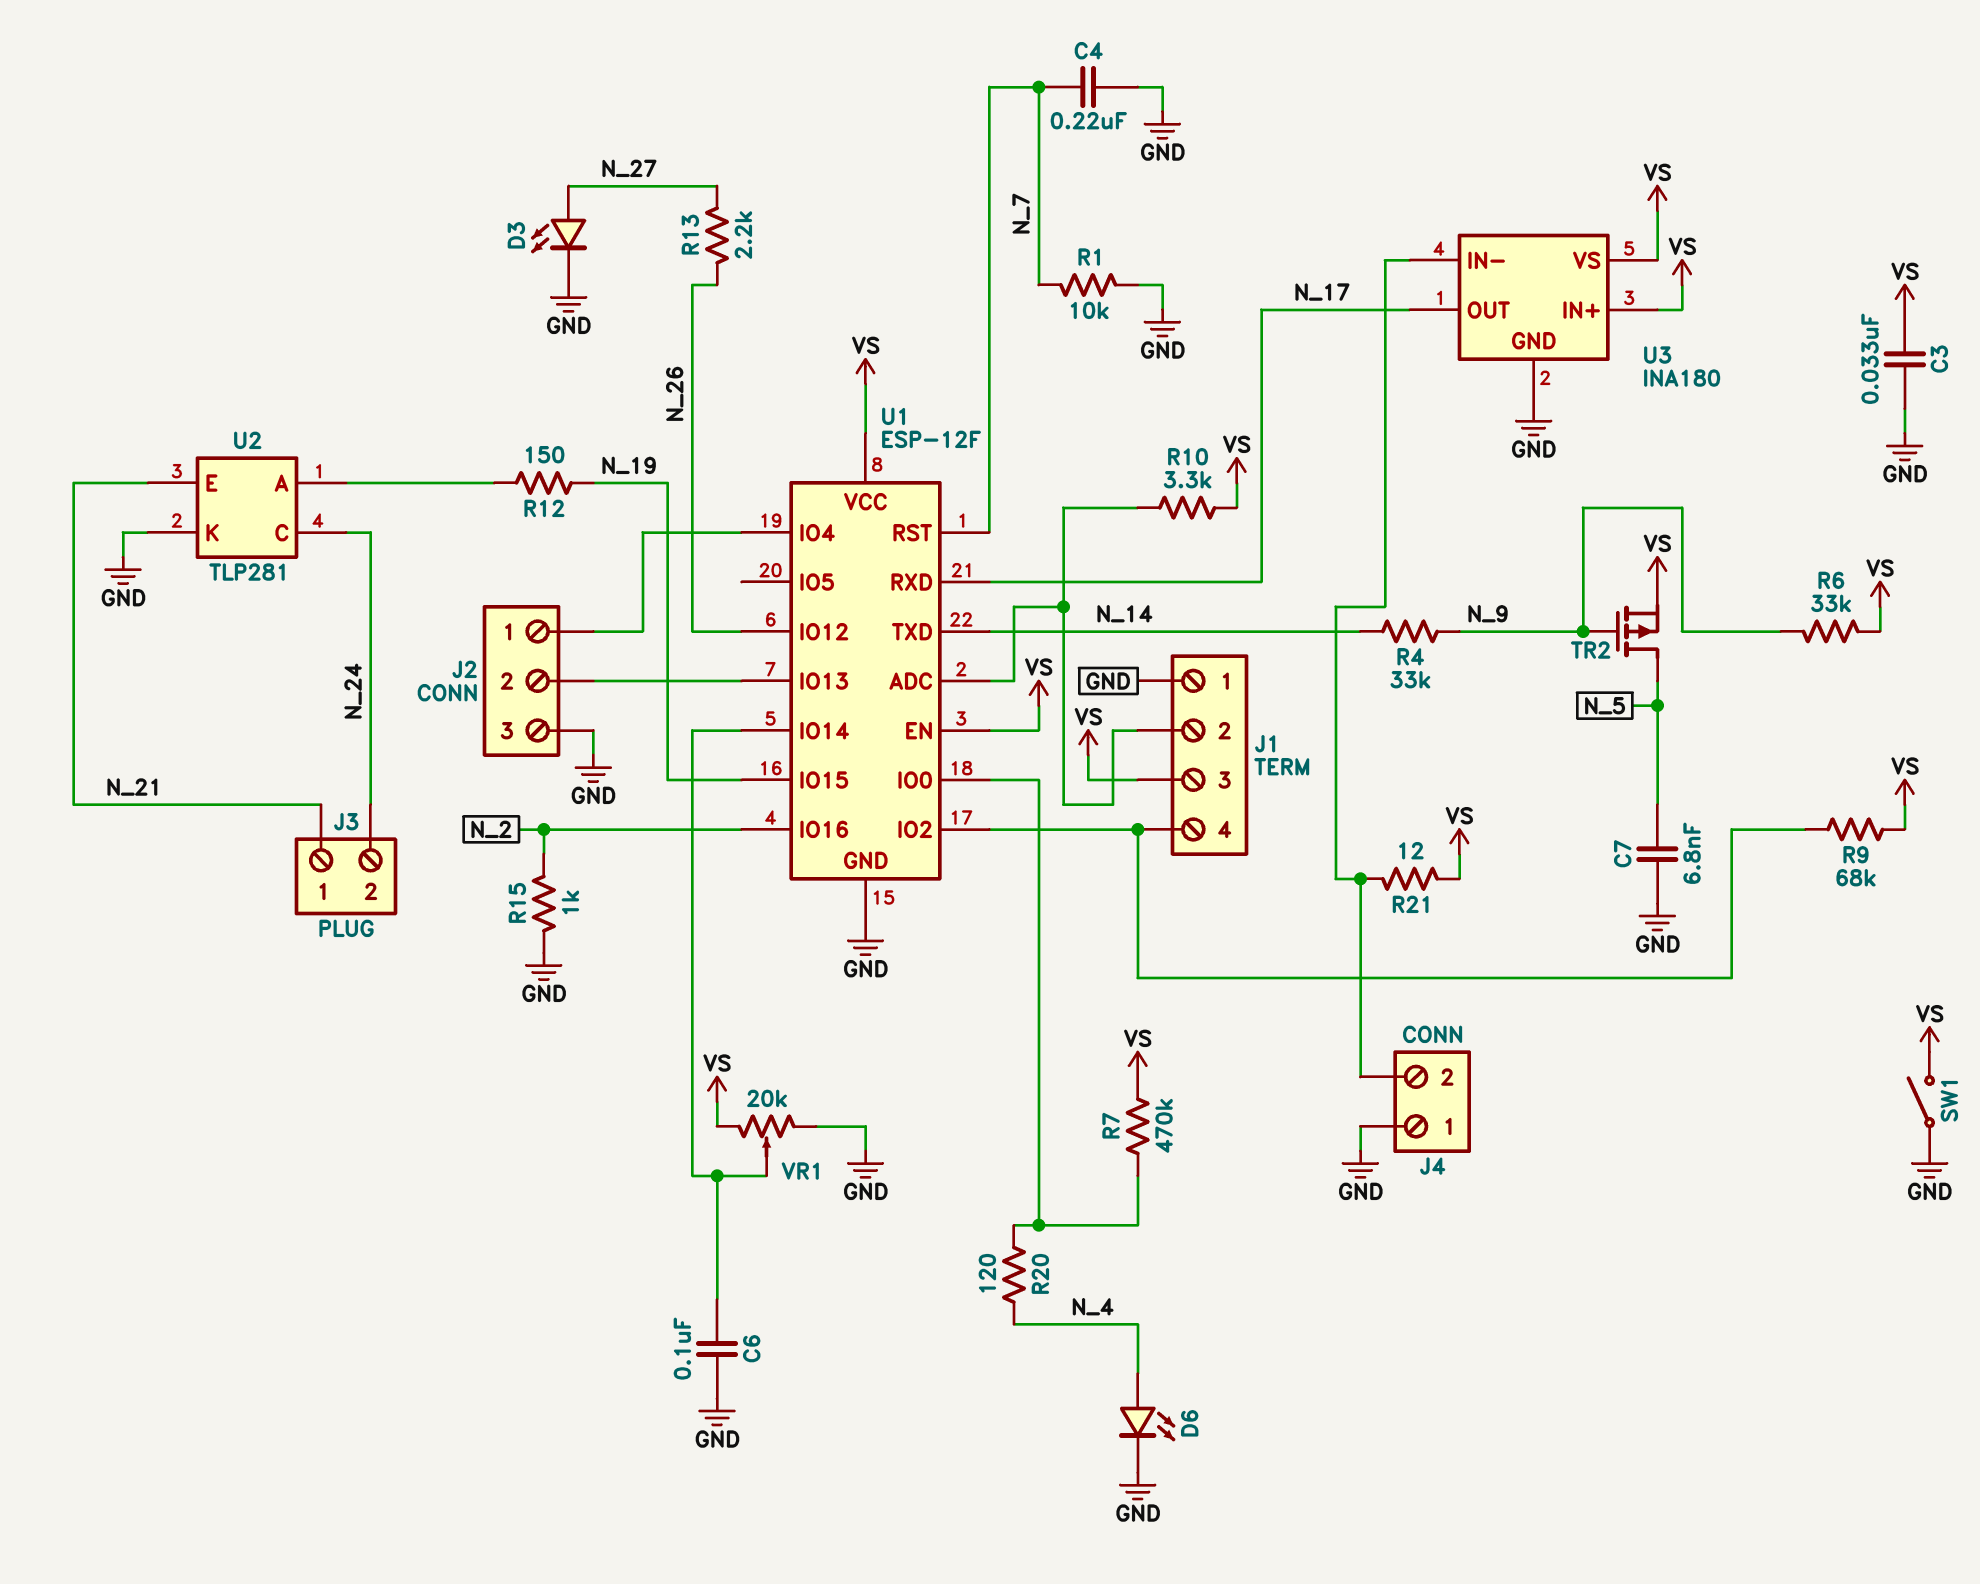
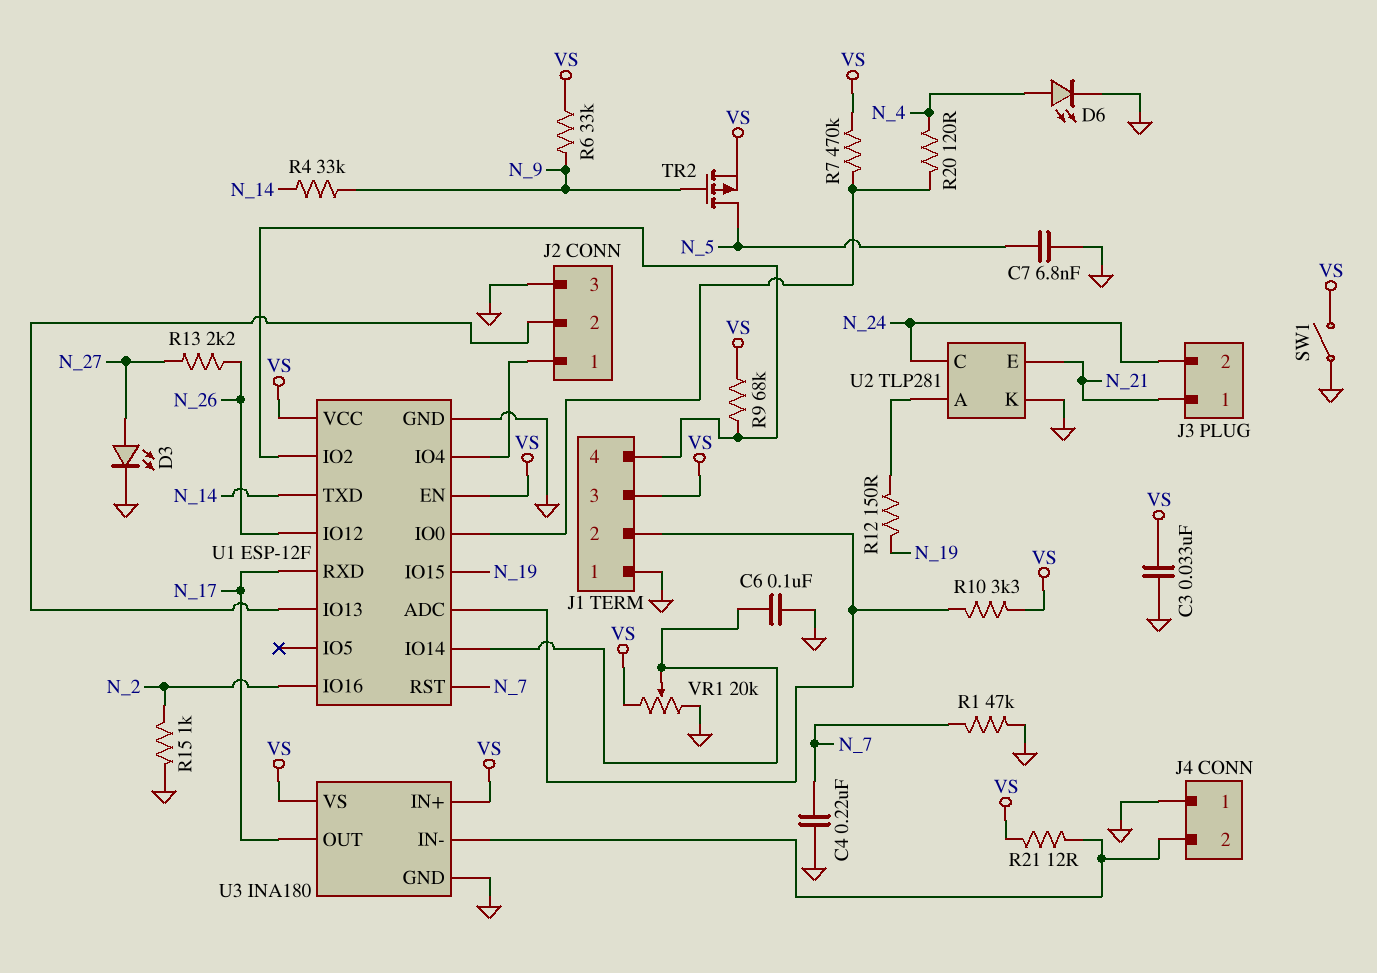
R1: 10k (GND, N_7) -> 47k (GND, N_7)

